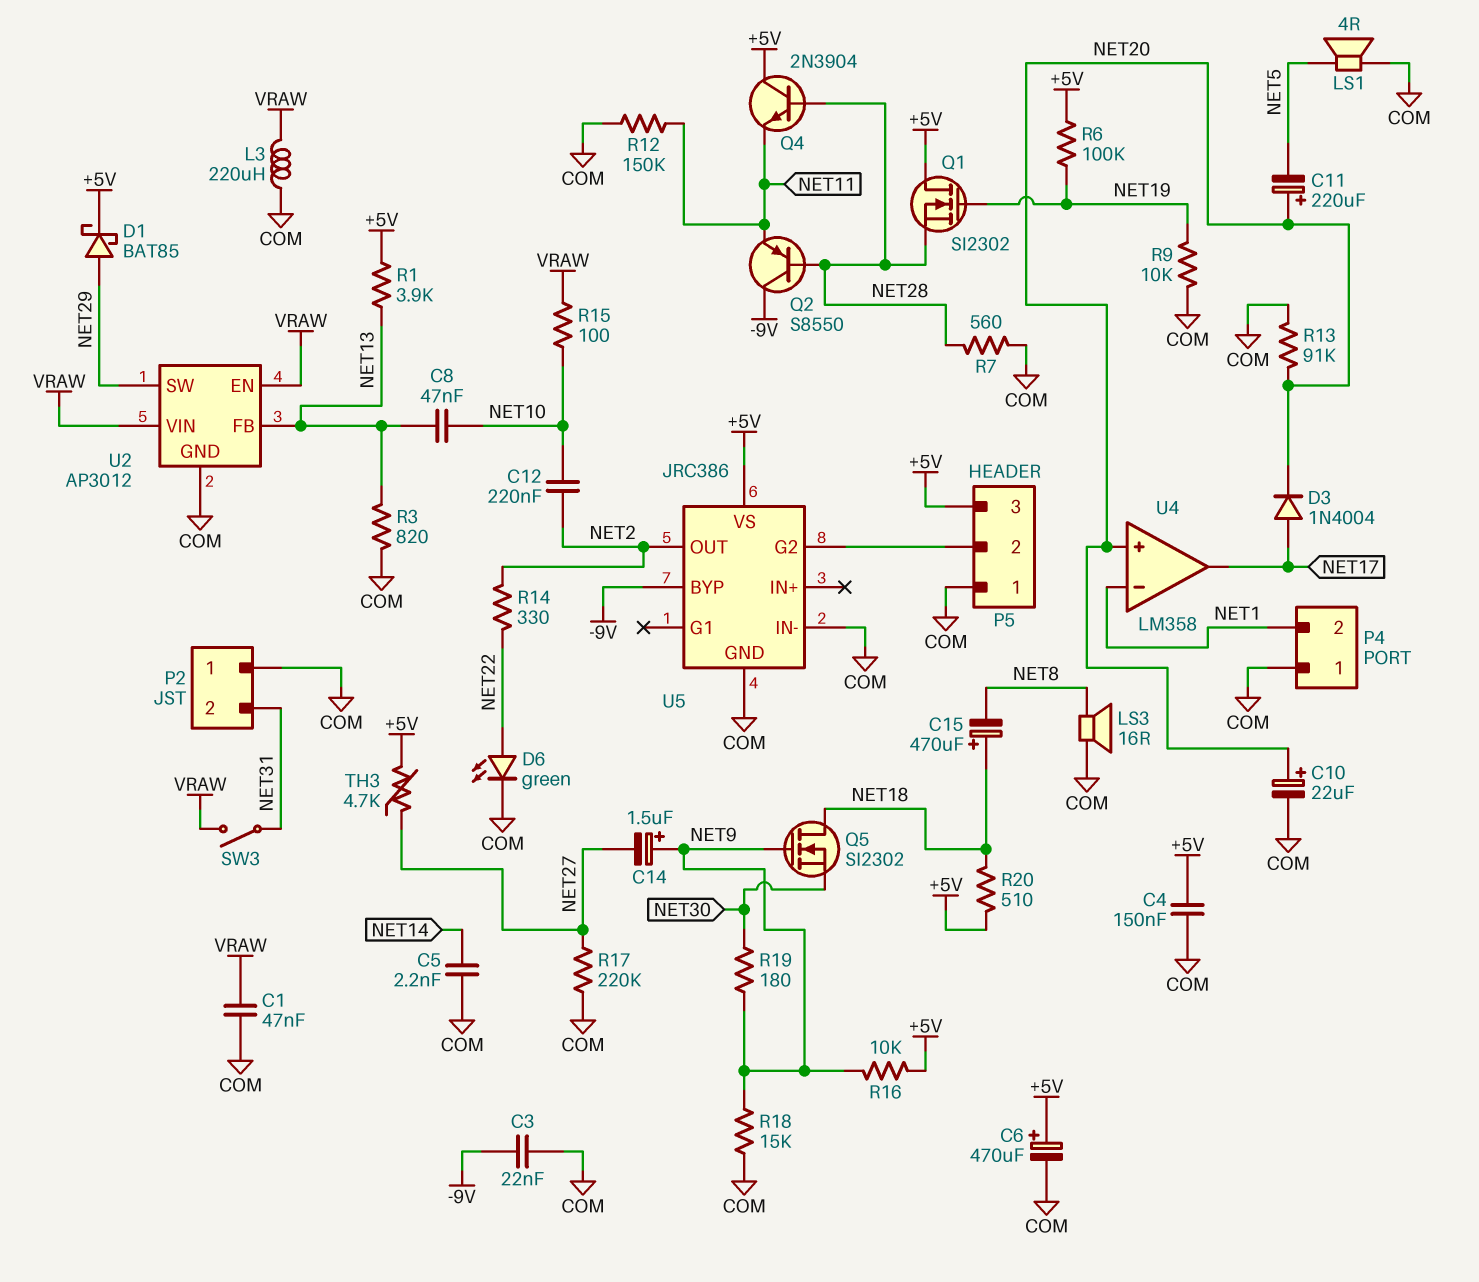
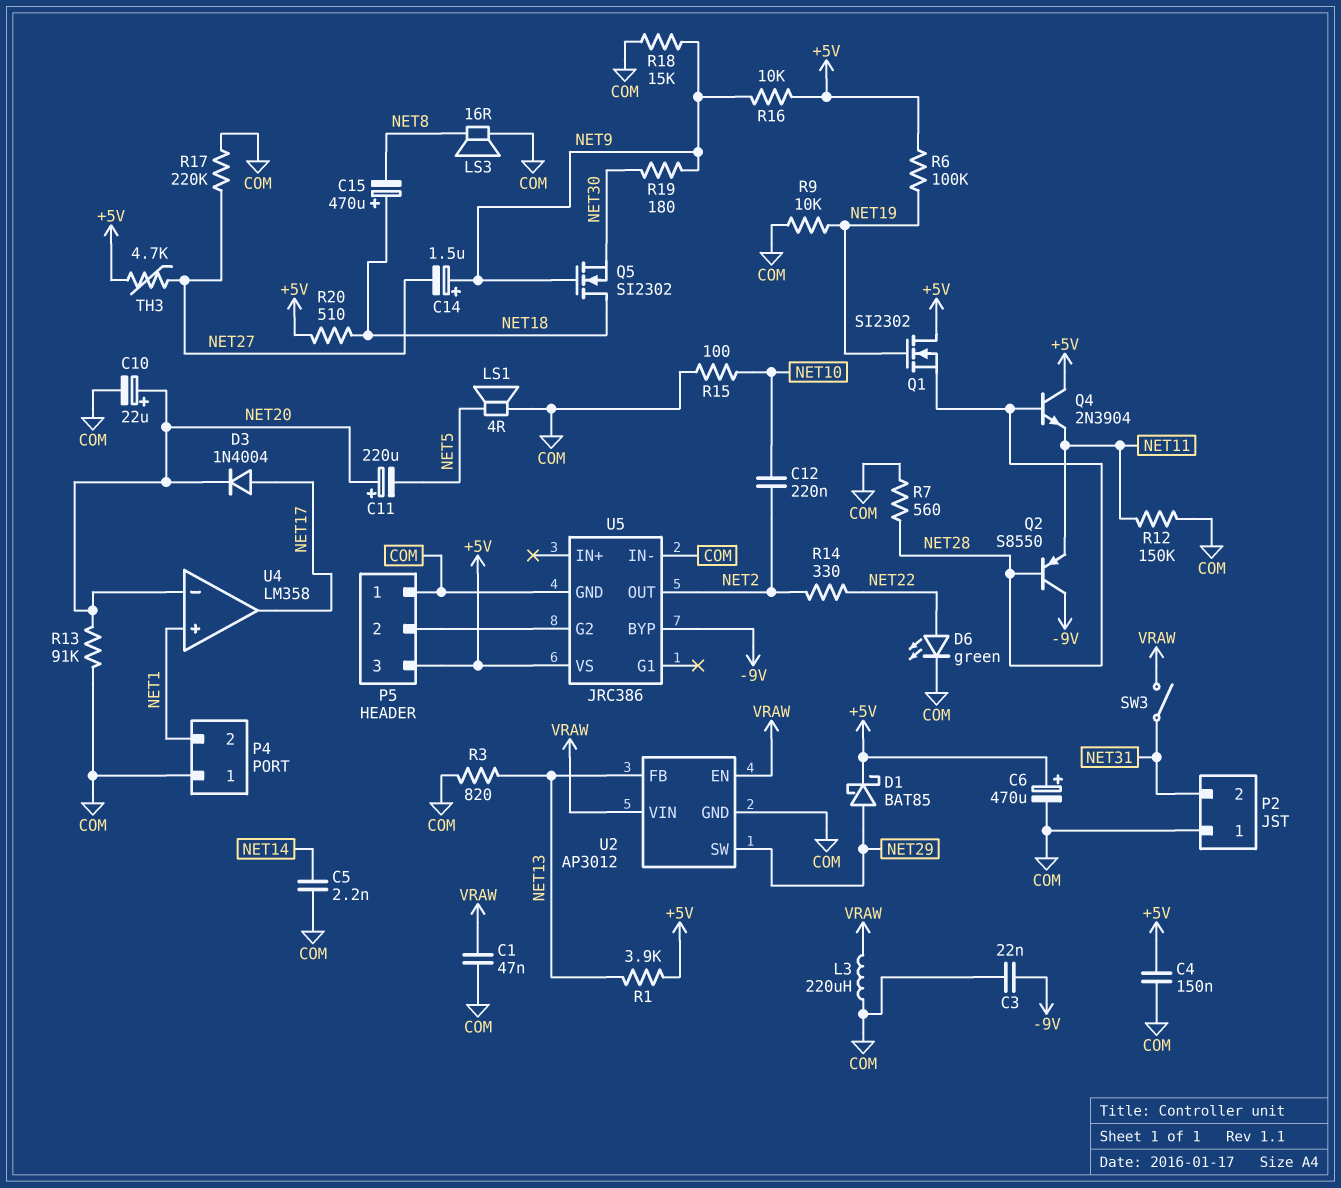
C8: 47nF (NET10, NET13) -> none
R15: 100 (NET10, VRAW) -> 100 (COM, NET10)
U4 pin in+: NET20 -> NET1
U4 pin in-: NET1 -> NET20

